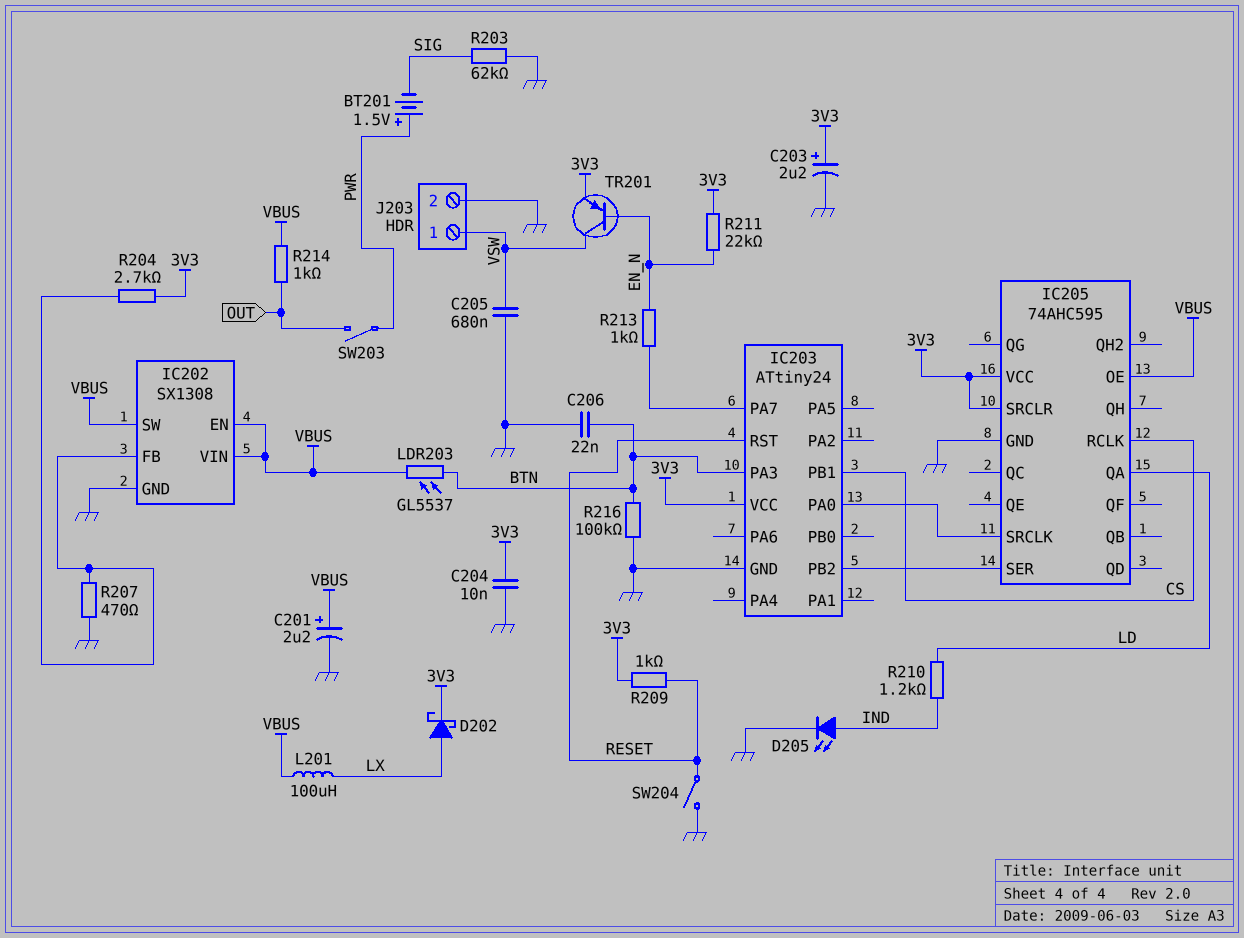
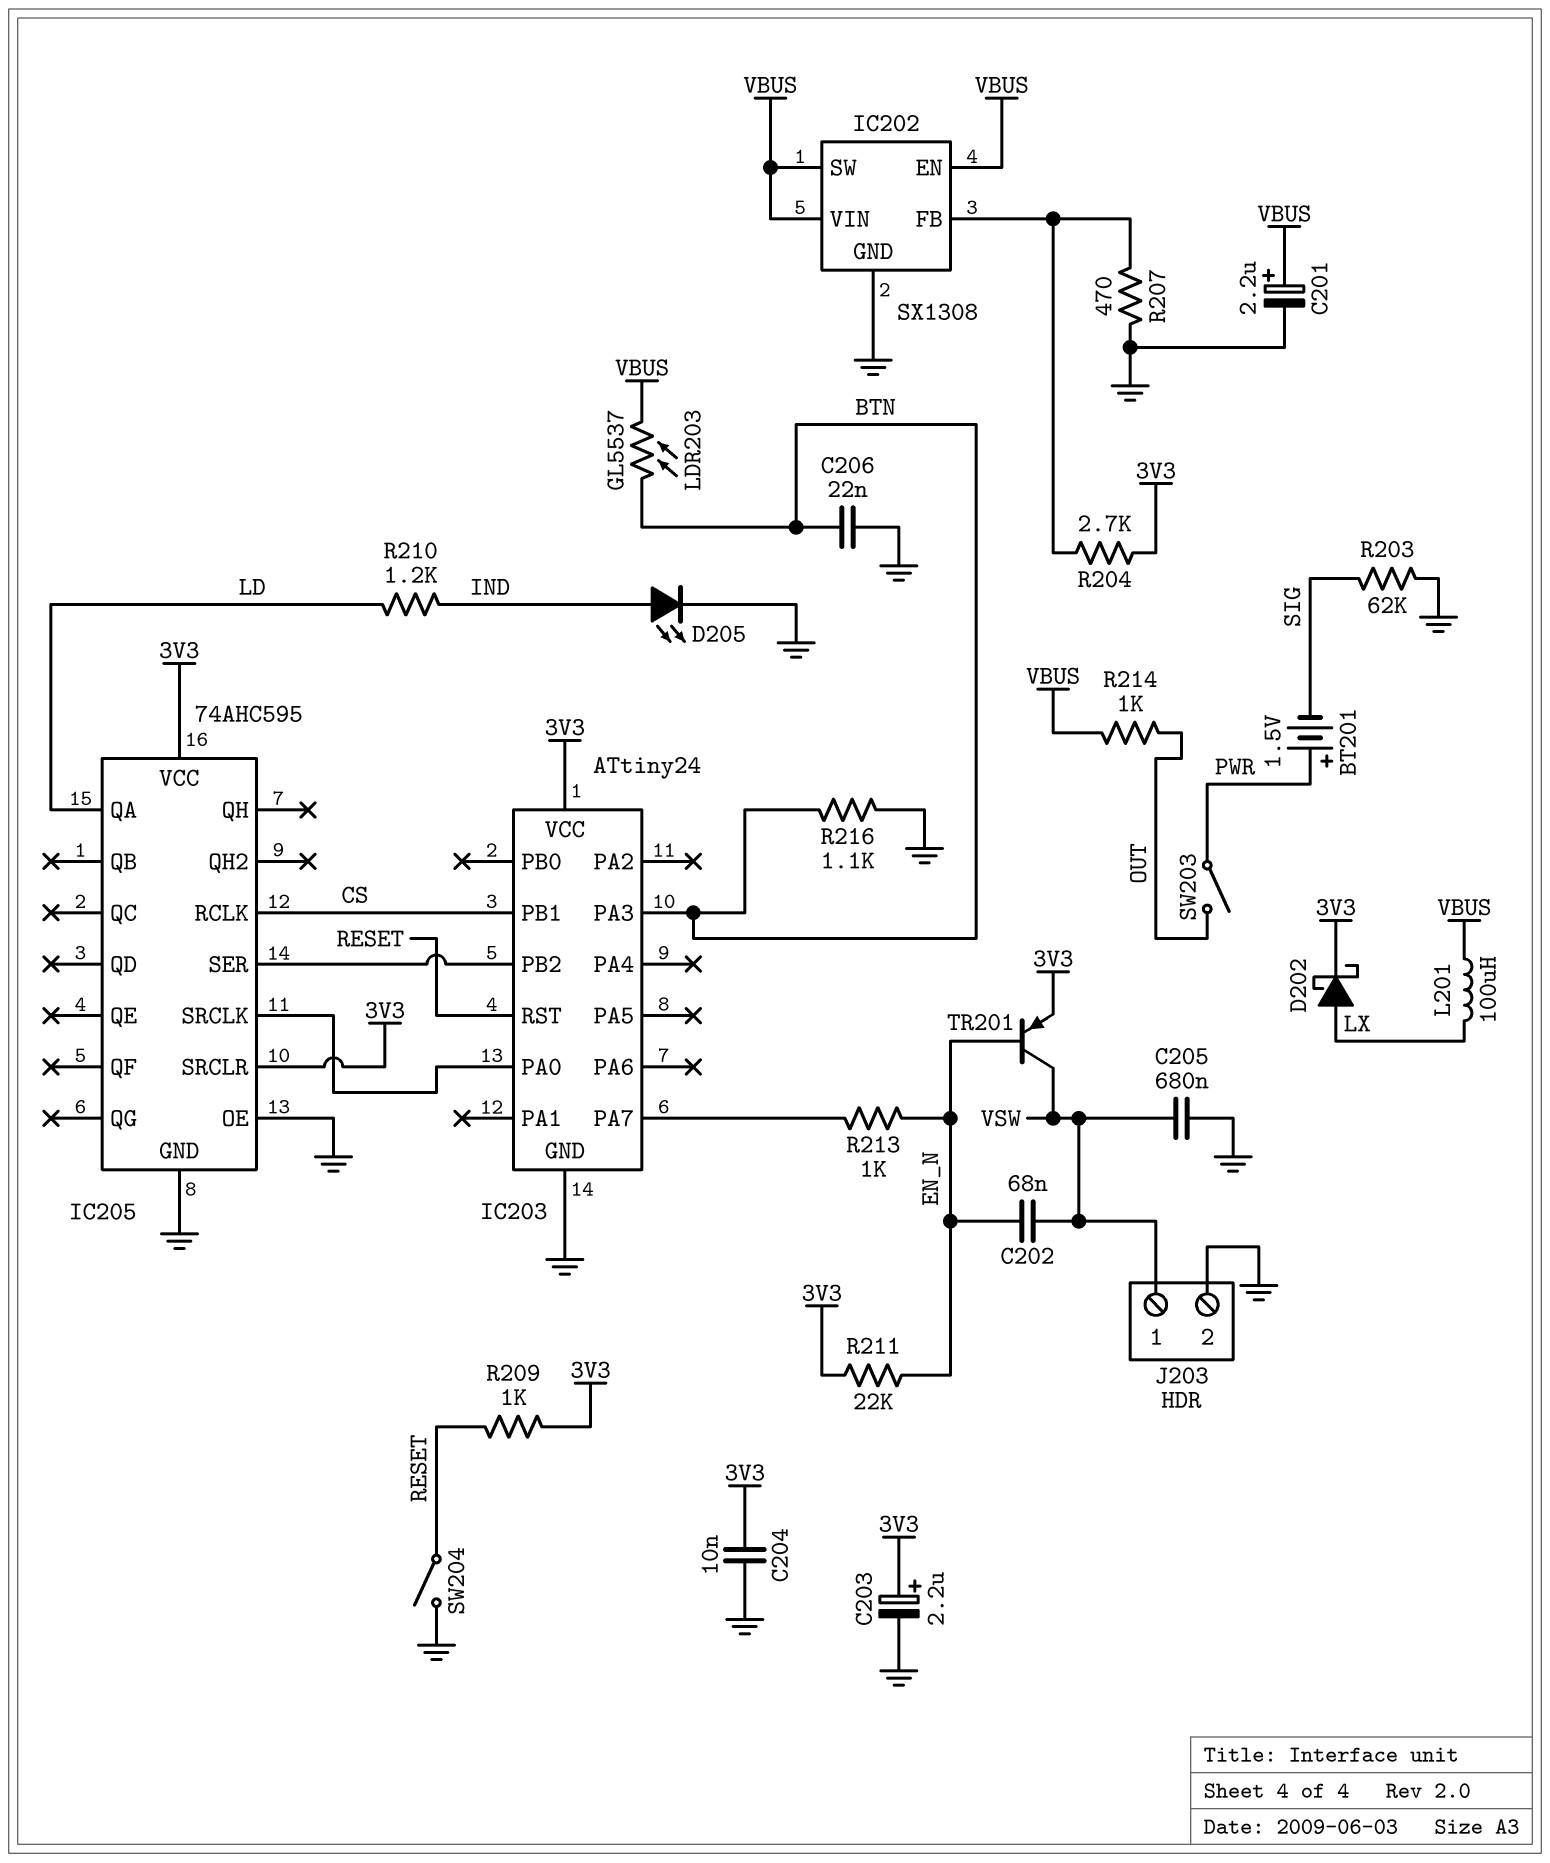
C202: none -> 68nF (EN_N, VSW)
IC205 pin OE: VBUS -> GND
R216: 100k (BTN, GND) -> 1.1k (BTN, GND)

